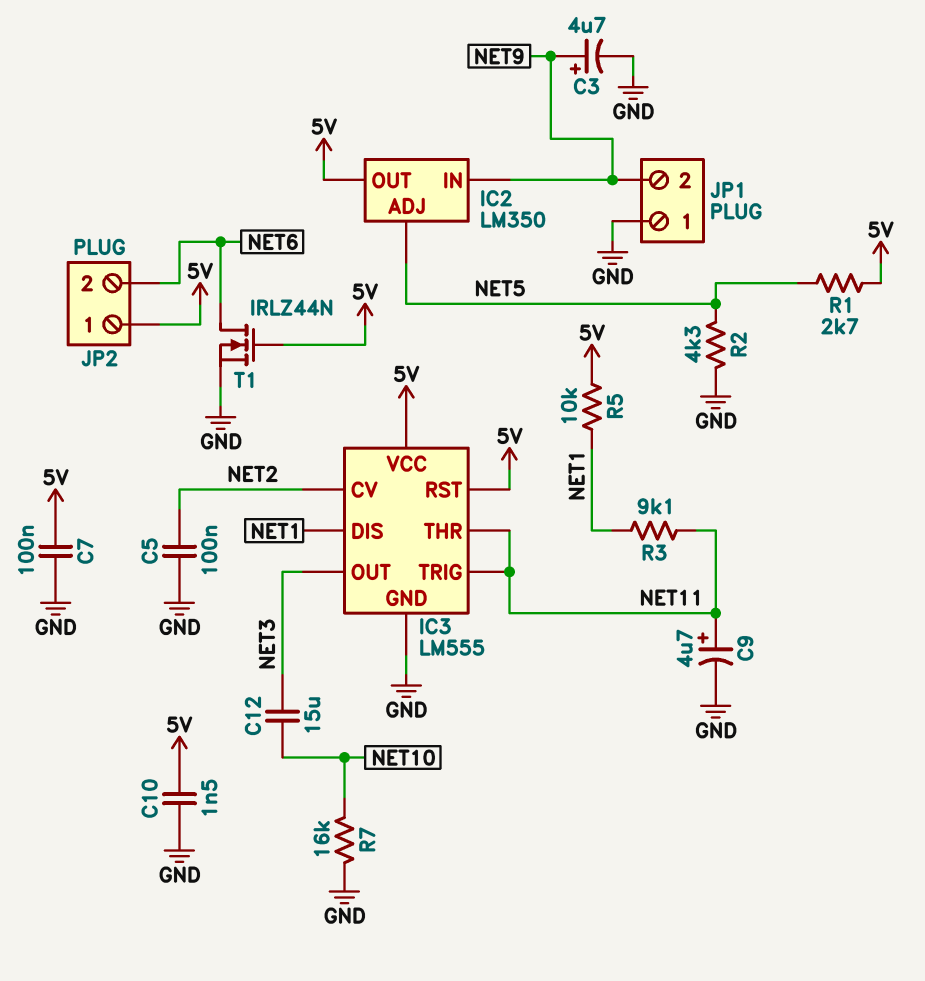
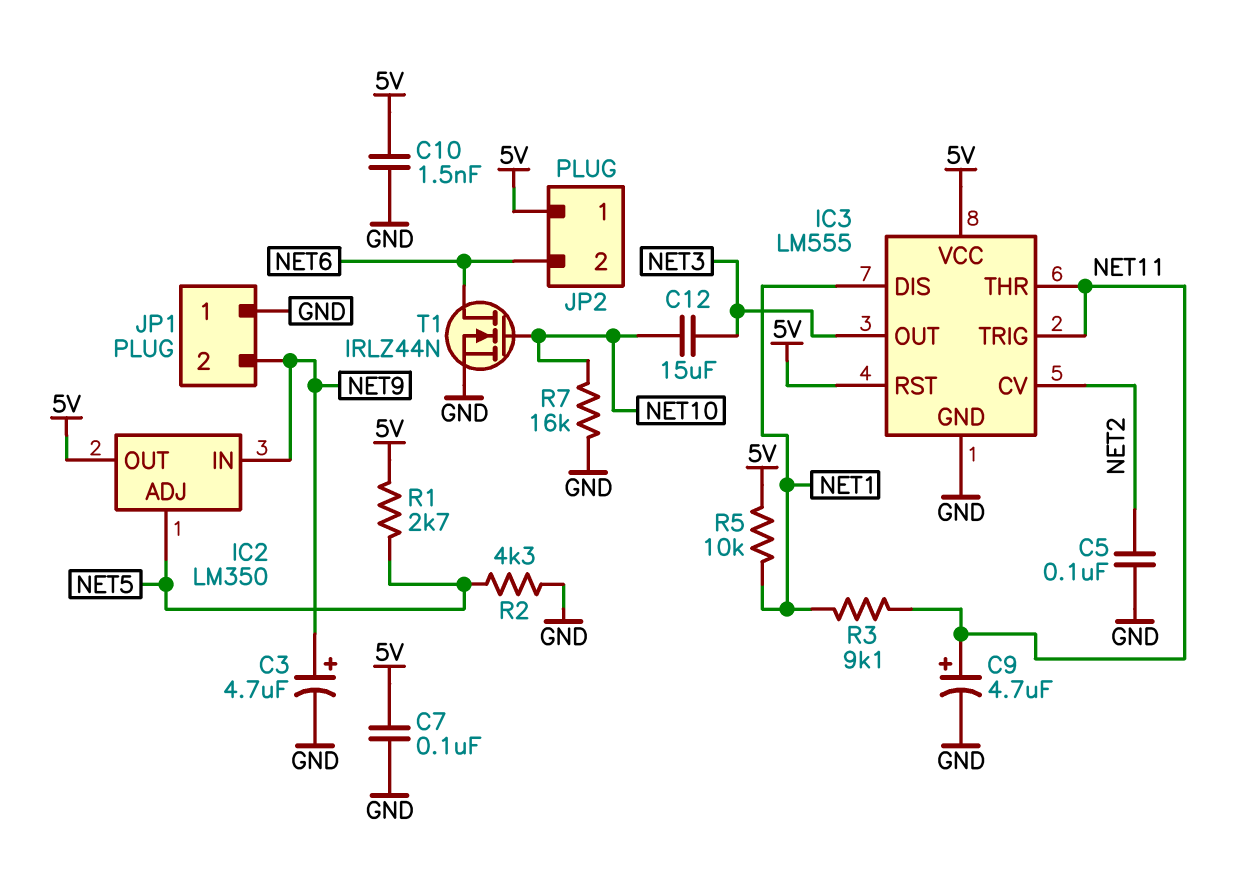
T1: NMOS IRLZ44N (G 5V, D NET6, S GND) -> NMOS IRLZ44N (G NET10, D NET6, S GND)

